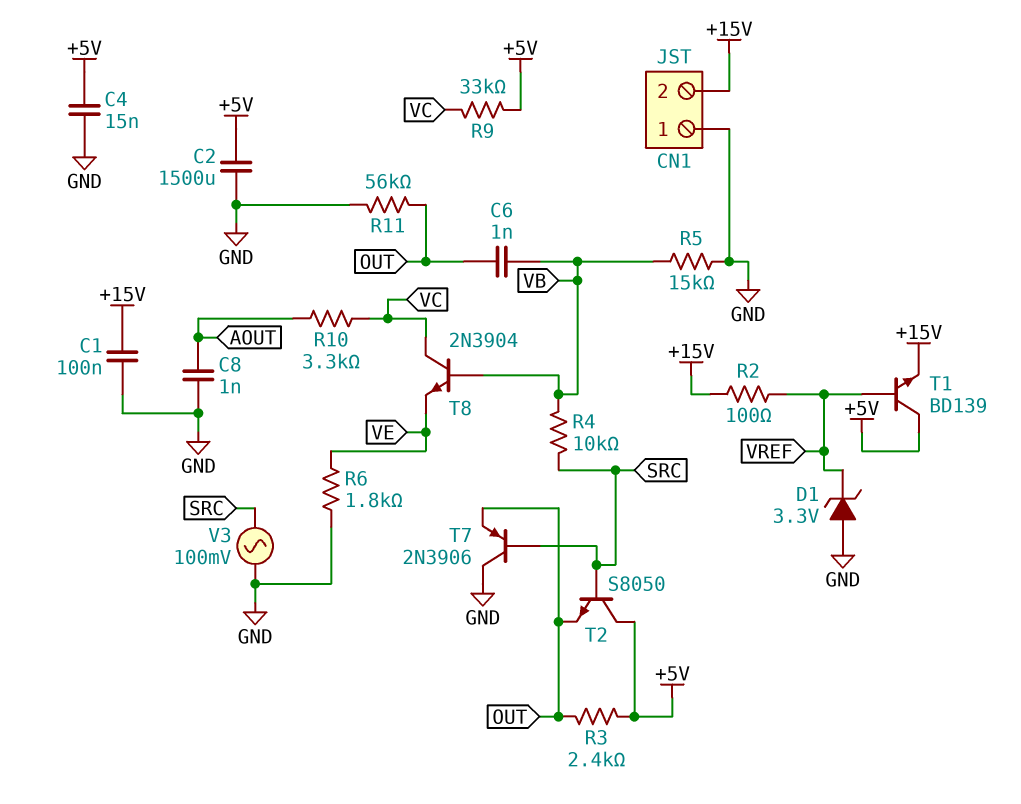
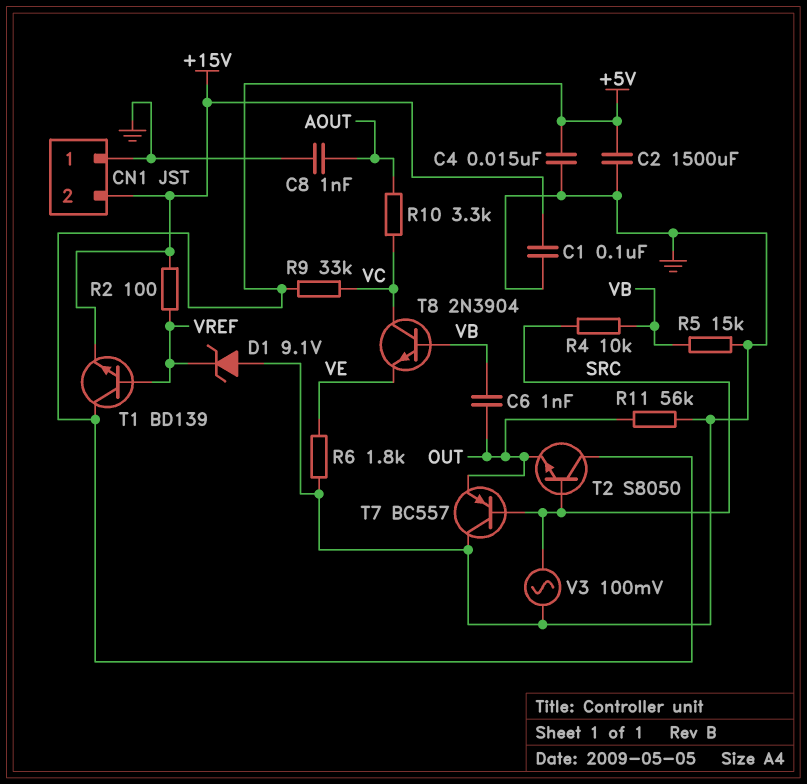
D1: zener 3.3V (A GND, K VREF) -> zener 9.1V (A GND, K VREF)
R3: 2.4k (+5V, OUT) -> none
T7: PNP 2N3906 (B SRC, C GND, E OUT) -> PNP BC557 (B SRC, C GND, E OUT)

